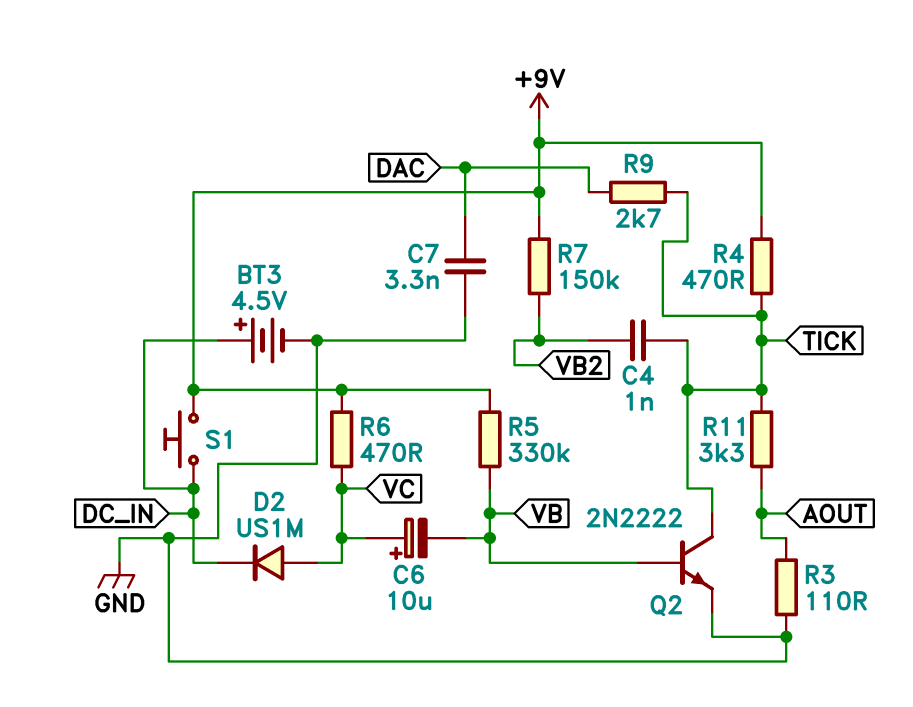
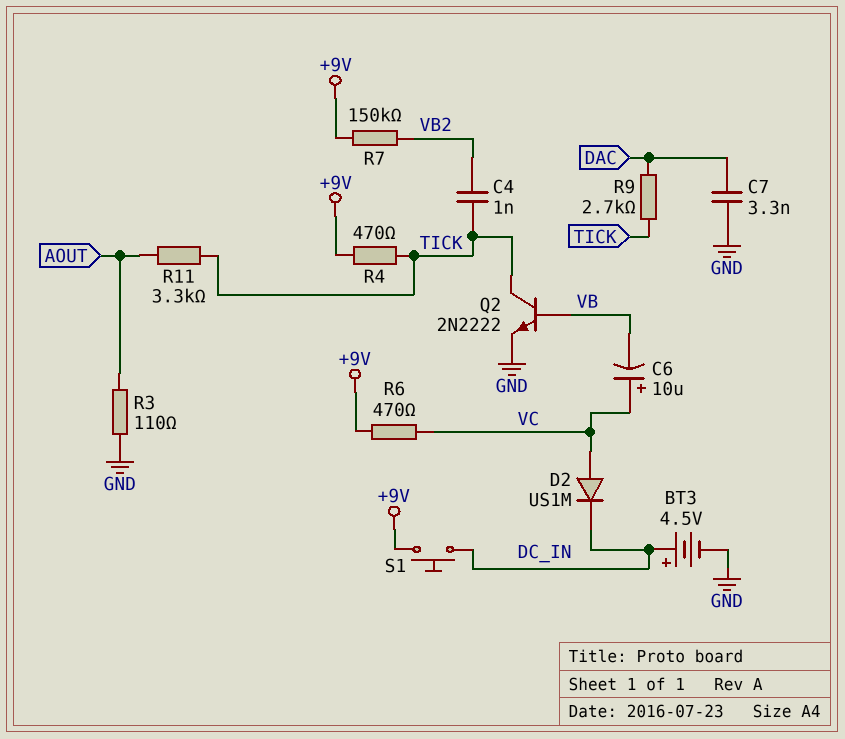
R5: 330k (+9V, VB) -> none

